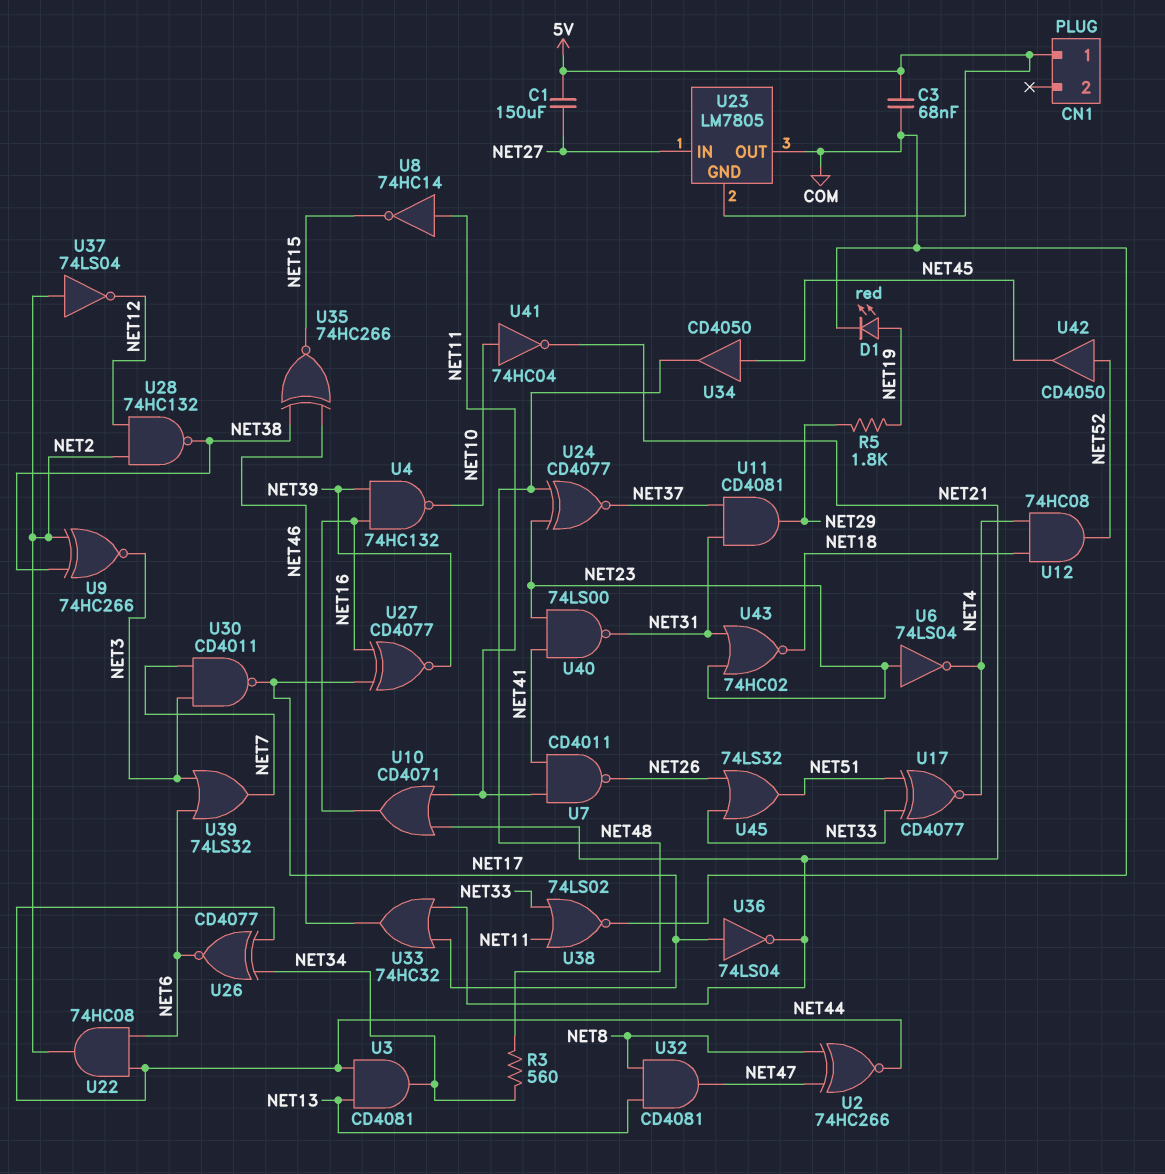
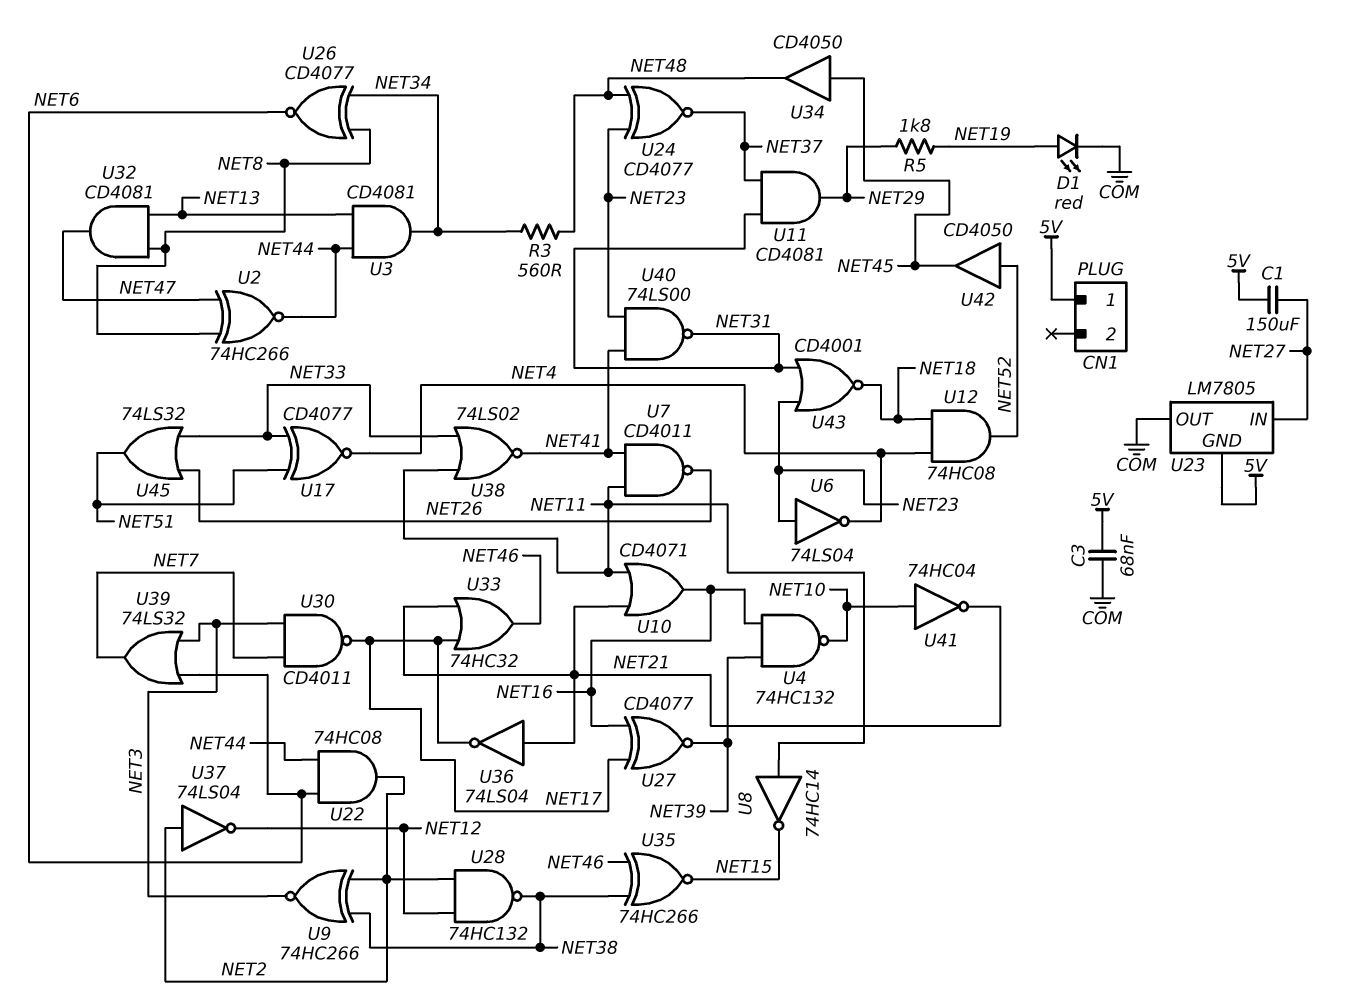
U26: XNOR CD4077 (in NET34, in NET44, out NET6) -> XNOR CD4077 (in NET8, in NET34, out NET6)
U36: NOT 74LS04 (in NET17, out NET21) -> NOT 74LS04 (in NET21, out NET17)
U38: NOR 74LS02 (in NET11, in NET33, out COM) -> NOR 74LS02 (in NET11, in NET33, out NET41)
U43: NOR 74HC02 (in NET23, in NET31, out NET18) -> NOR CD4001 (in NET23, in NET31, out NET18)

